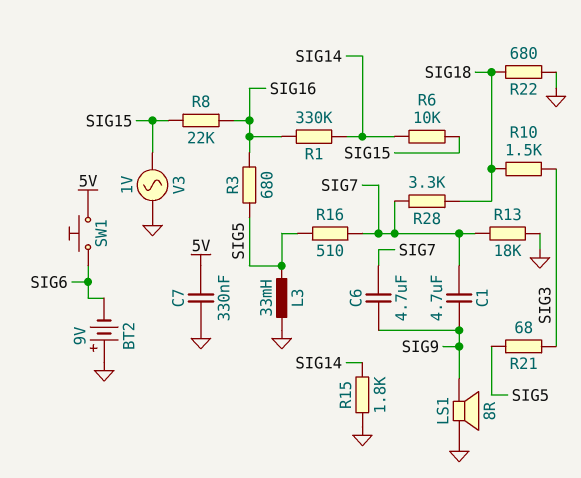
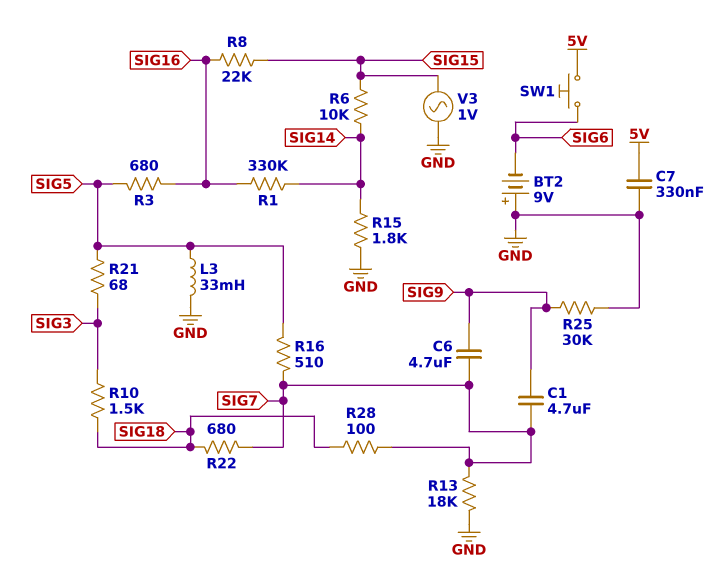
LS1: speaker 8R (GND, SIG9) -> none
R22: 680 (GND, SIG18) -> 680 (SIG7, SIG18)
R25: none -> 30k (GND, SIG9)
R28: 3.3k (SIG7, SIG18) -> 100 (SIG7, SIG18)

